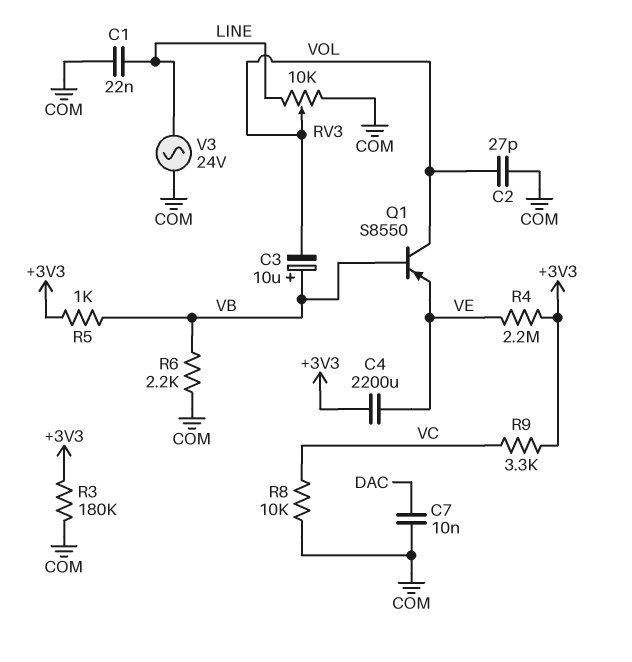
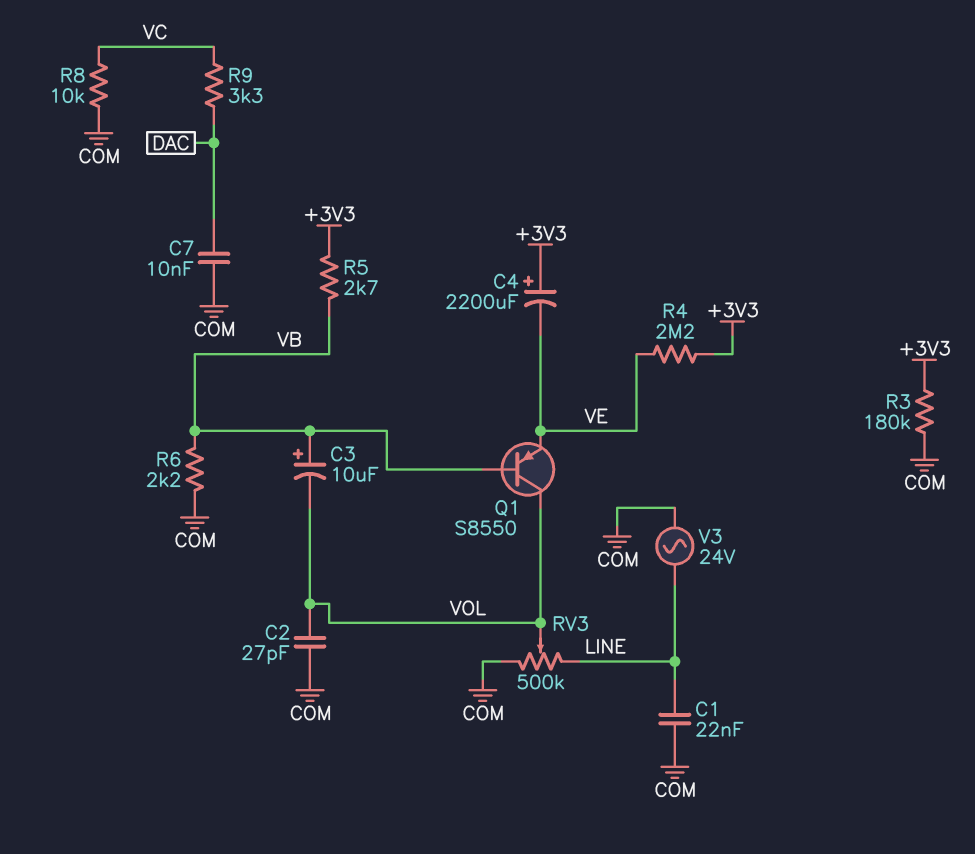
C4: 2200uF (+3V3, VE) -> 2200uF (plus +3V3, minus VE)
R5: 1k (+3V3, VB) -> 2.7k (+3V3, VB)
R9: 3.3k (+3V3, VC) -> 3.3k (DAC, VC)
RV3: 10k (COM, LINE, wiper VOL) -> 500k (COM, LINE, wiper VOL)

